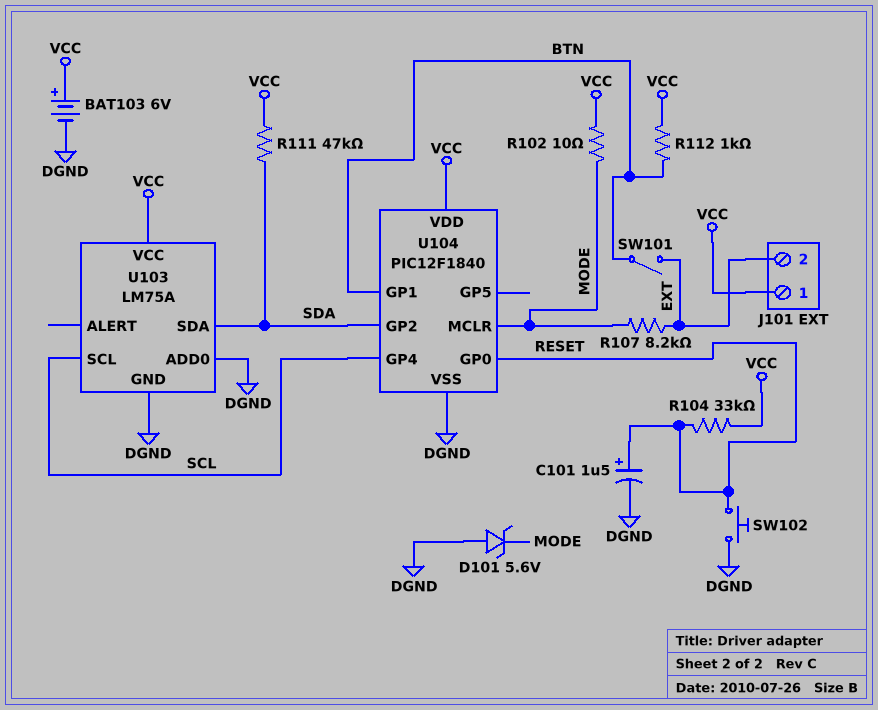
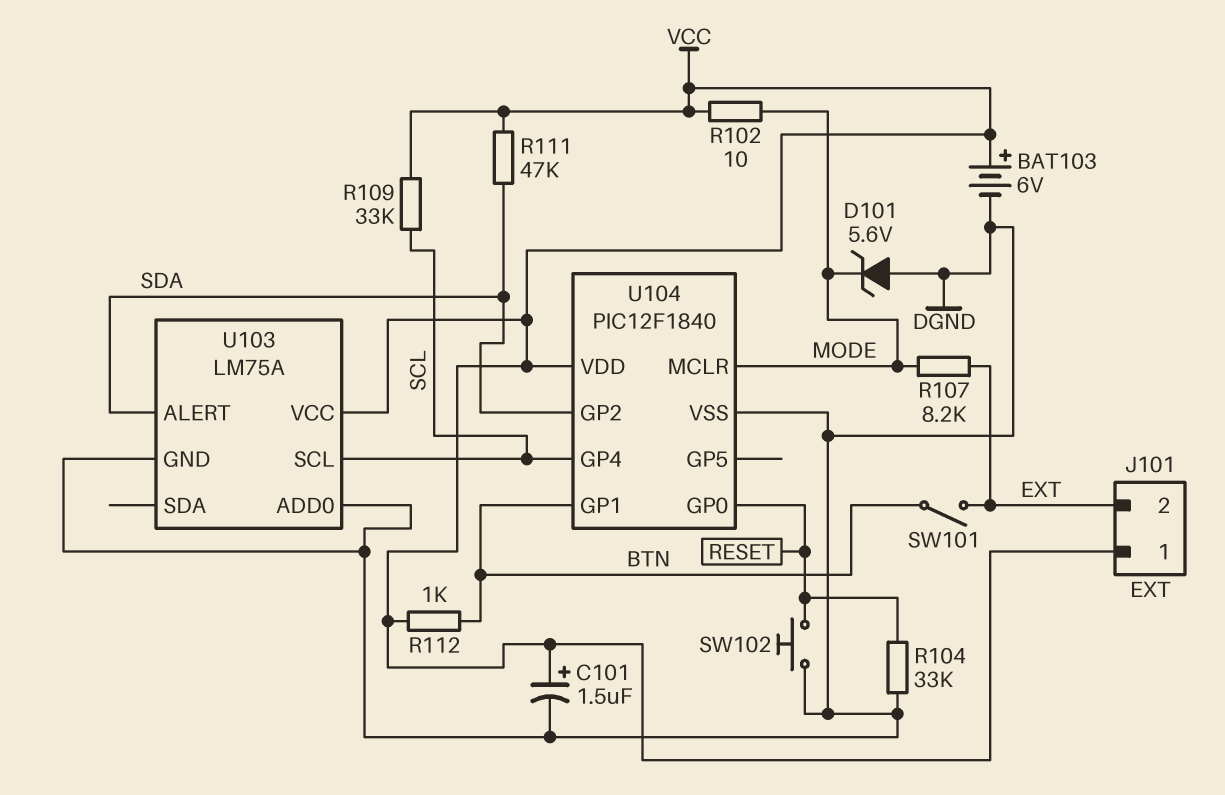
C101: 1.5uF (plus RESET, minus DGND) -> 1.5uF (plus VCC, minus DGND)
R104: 33k (RESET, VCC) -> 33k (DGND, RESET)
R109: none -> 33k (SCL, VCC)
U103 pin ALERT: none -> SDA
U103 pin SDA: SDA -> none

